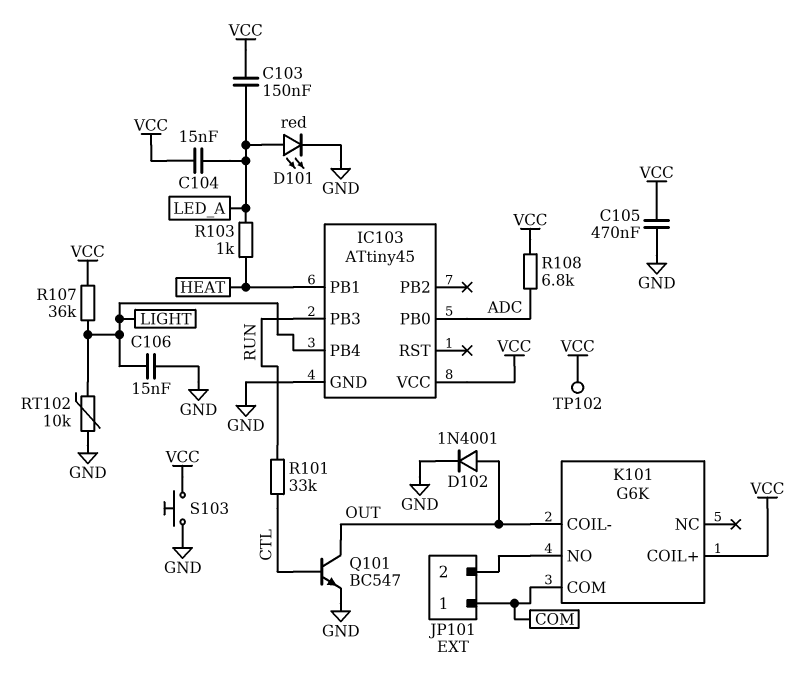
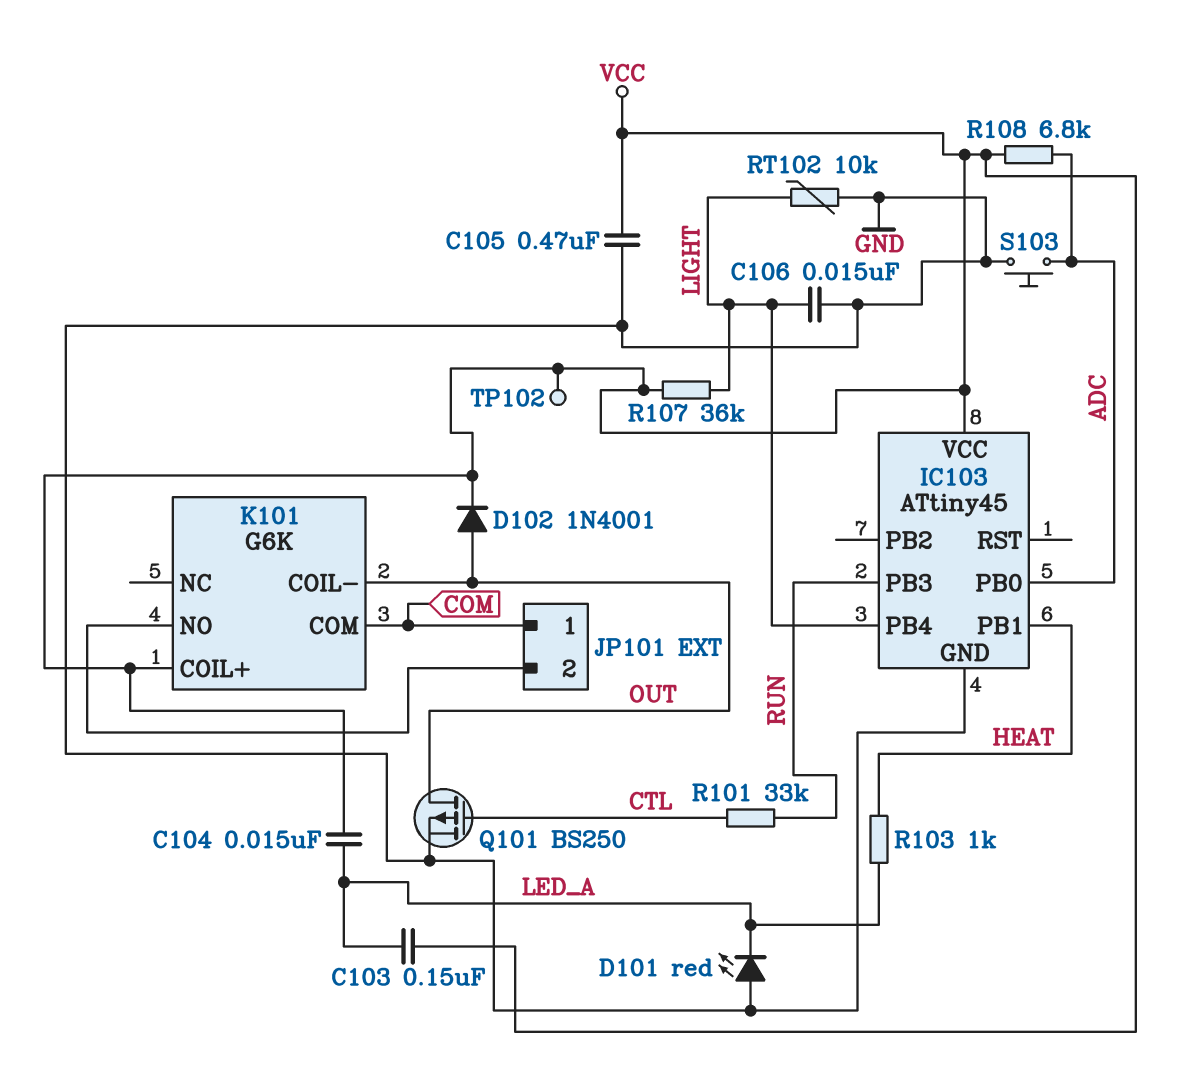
D101: LED red (A LED_A, K GND) -> LED red (A GND, K LED_A)
D102: diode 1N4001 (A OUT, K GND) -> diode 1N4001 (A OUT, K VCC)
Q101: NPN BC547 (B CTL, C OUT, E GND) -> PMOS BS250 (G CTL, D OUT, S GND)
S103: button (GND, VCC) -> button (ADC, GND)

